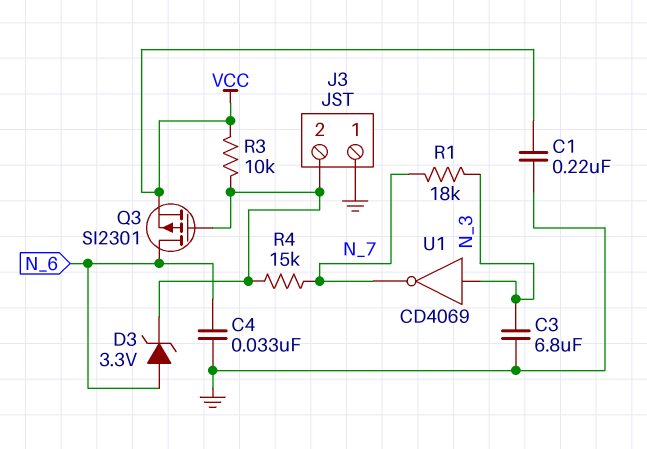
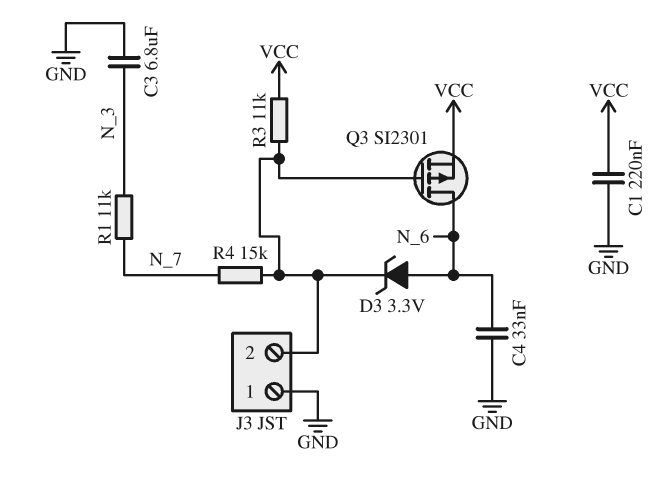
R1: 18k (N_3, N_7) -> 11k (N_3, N_7)
R3: 10k (J3/2, VCC) -> 11k (J3/2, VCC)
U1: NOT CD4069 (in N_3, out N_7) -> none

